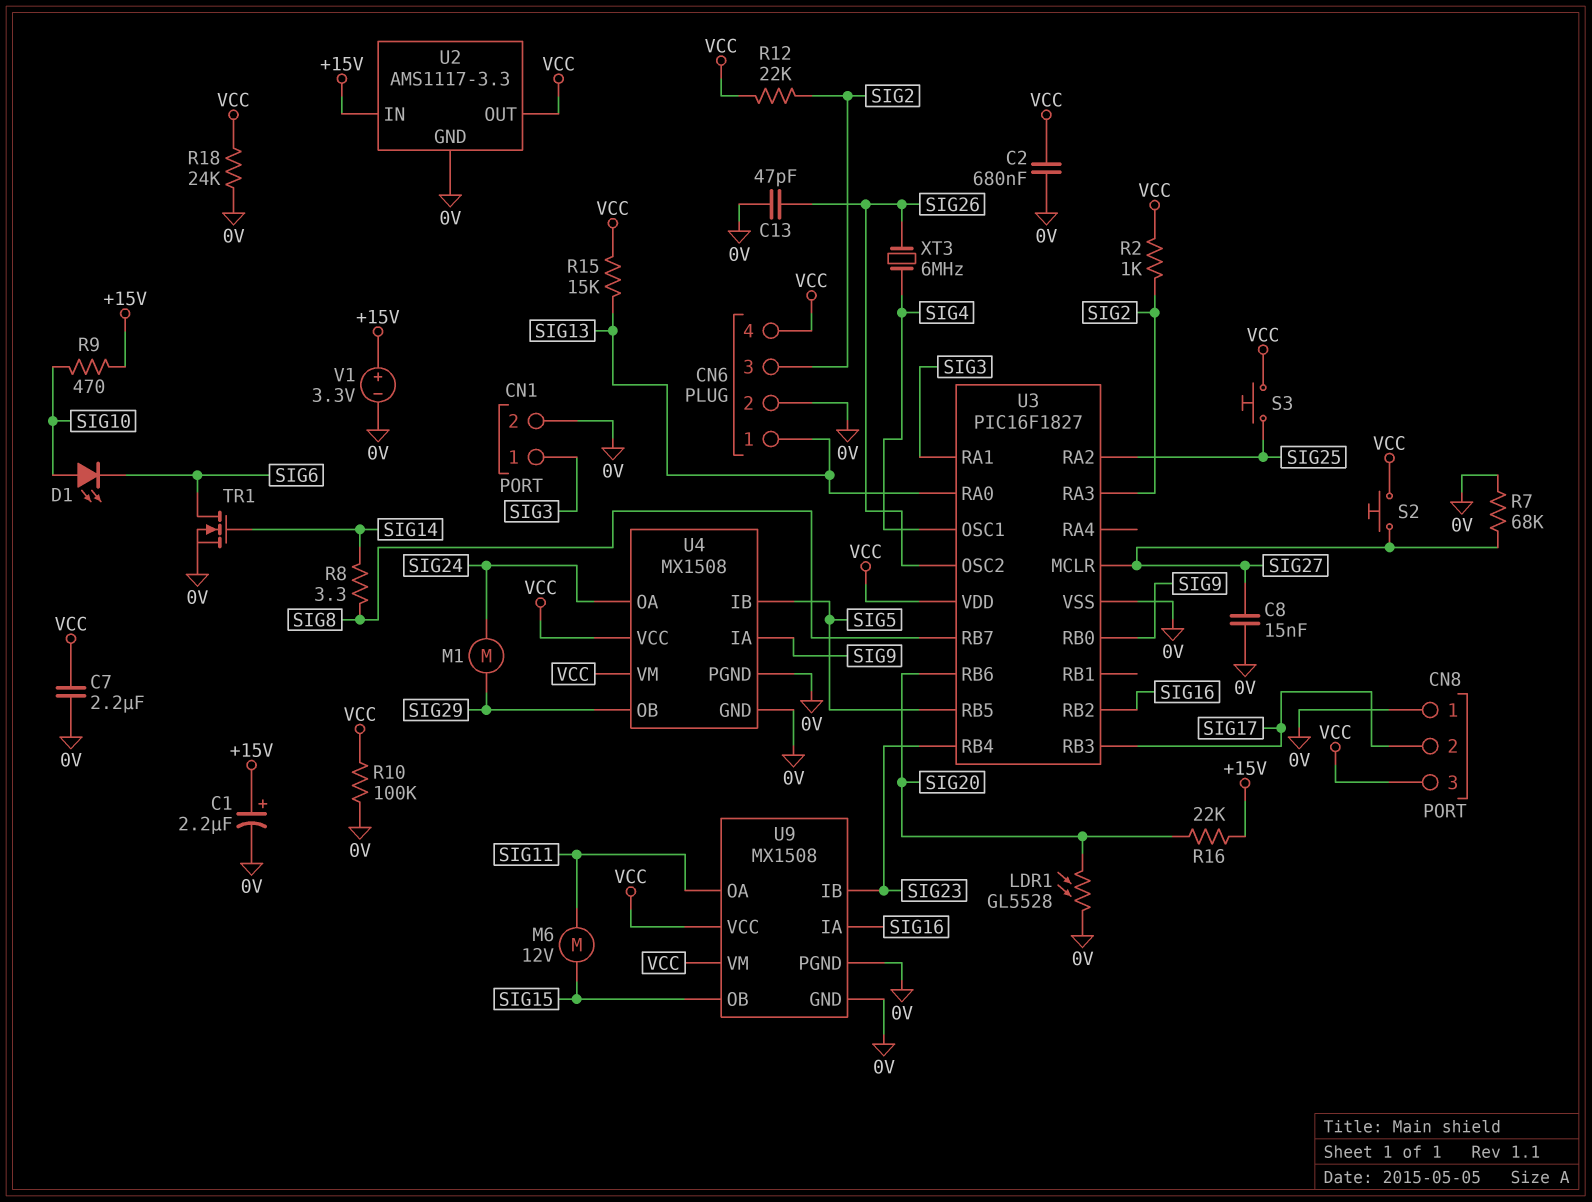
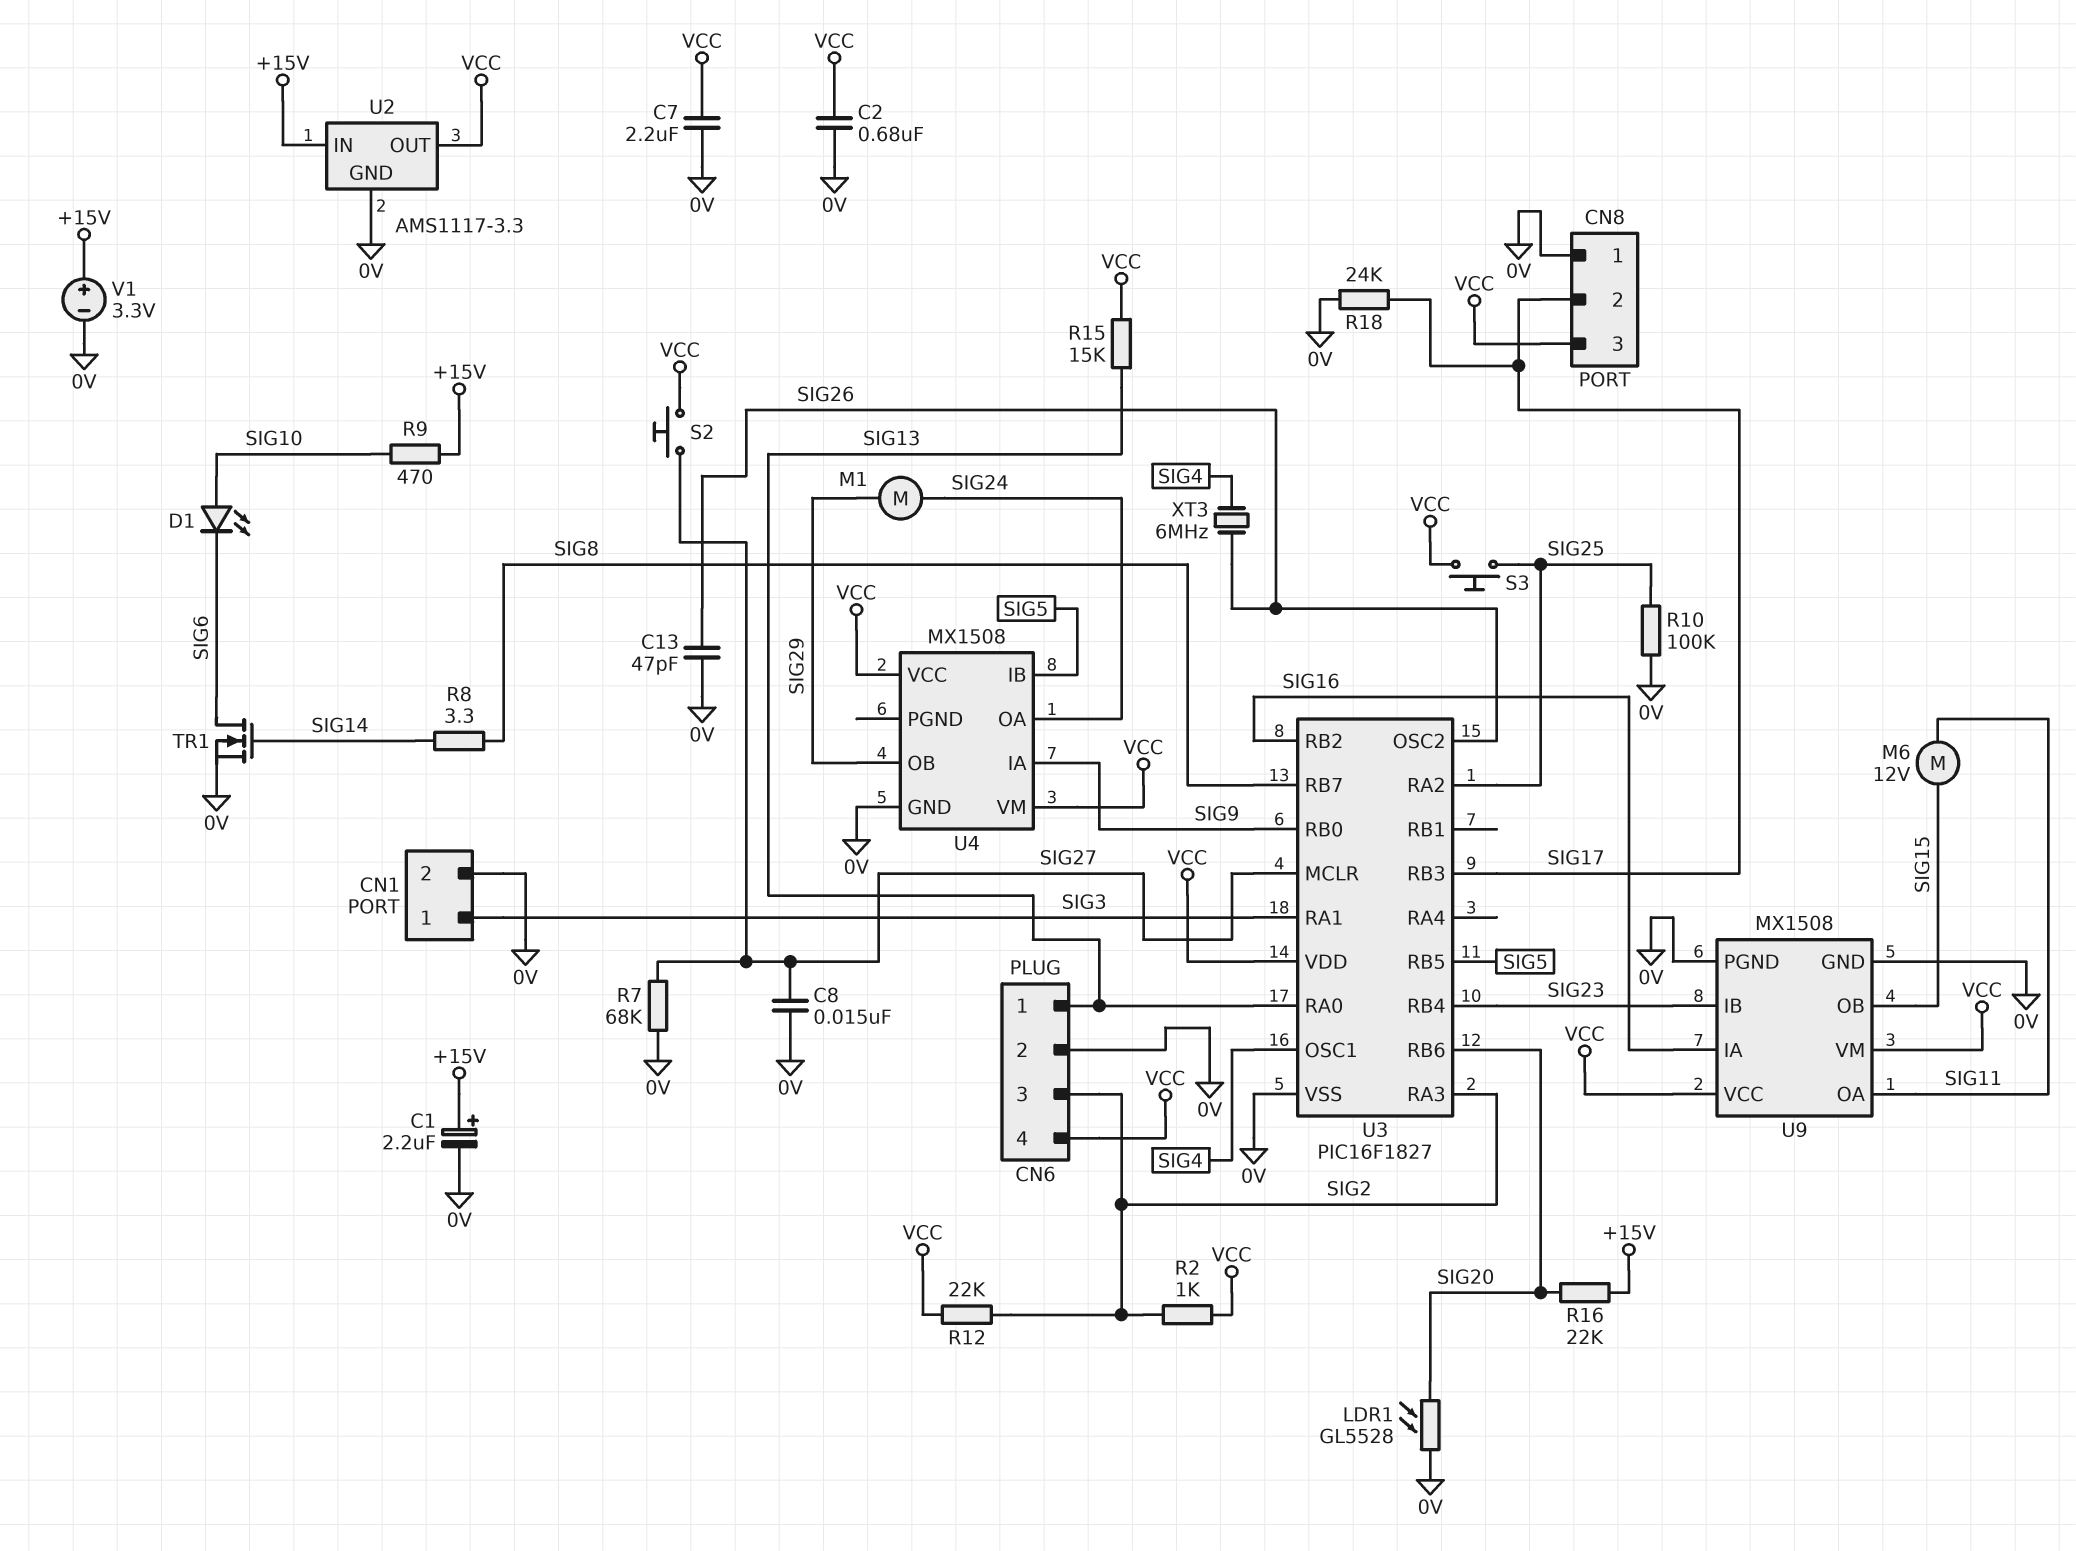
R10: 100k (0V, VCC) -> 100k (0V, SIG25)
R18: 24k (0V, VCC) -> 24k (0V, SIG17)
U4 pin PGND: 0V -> none

